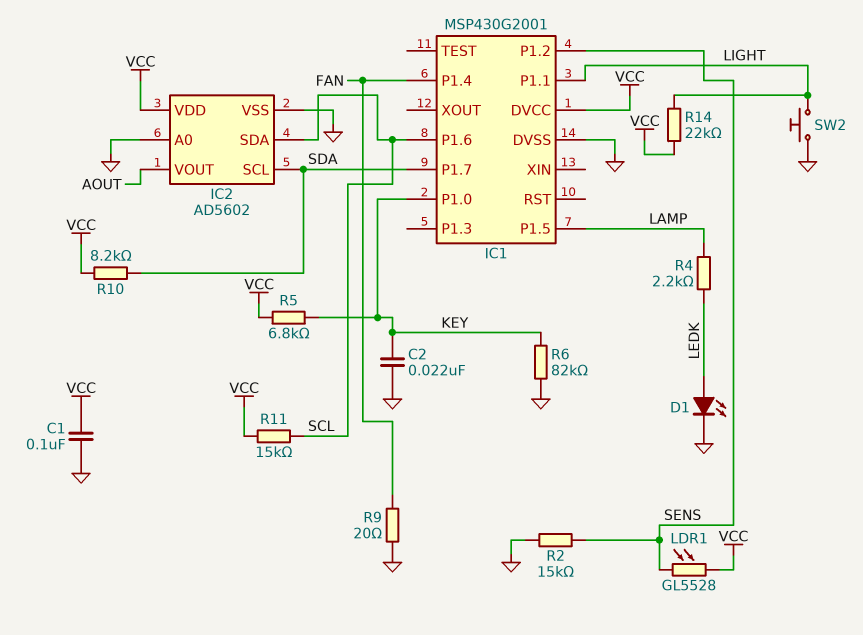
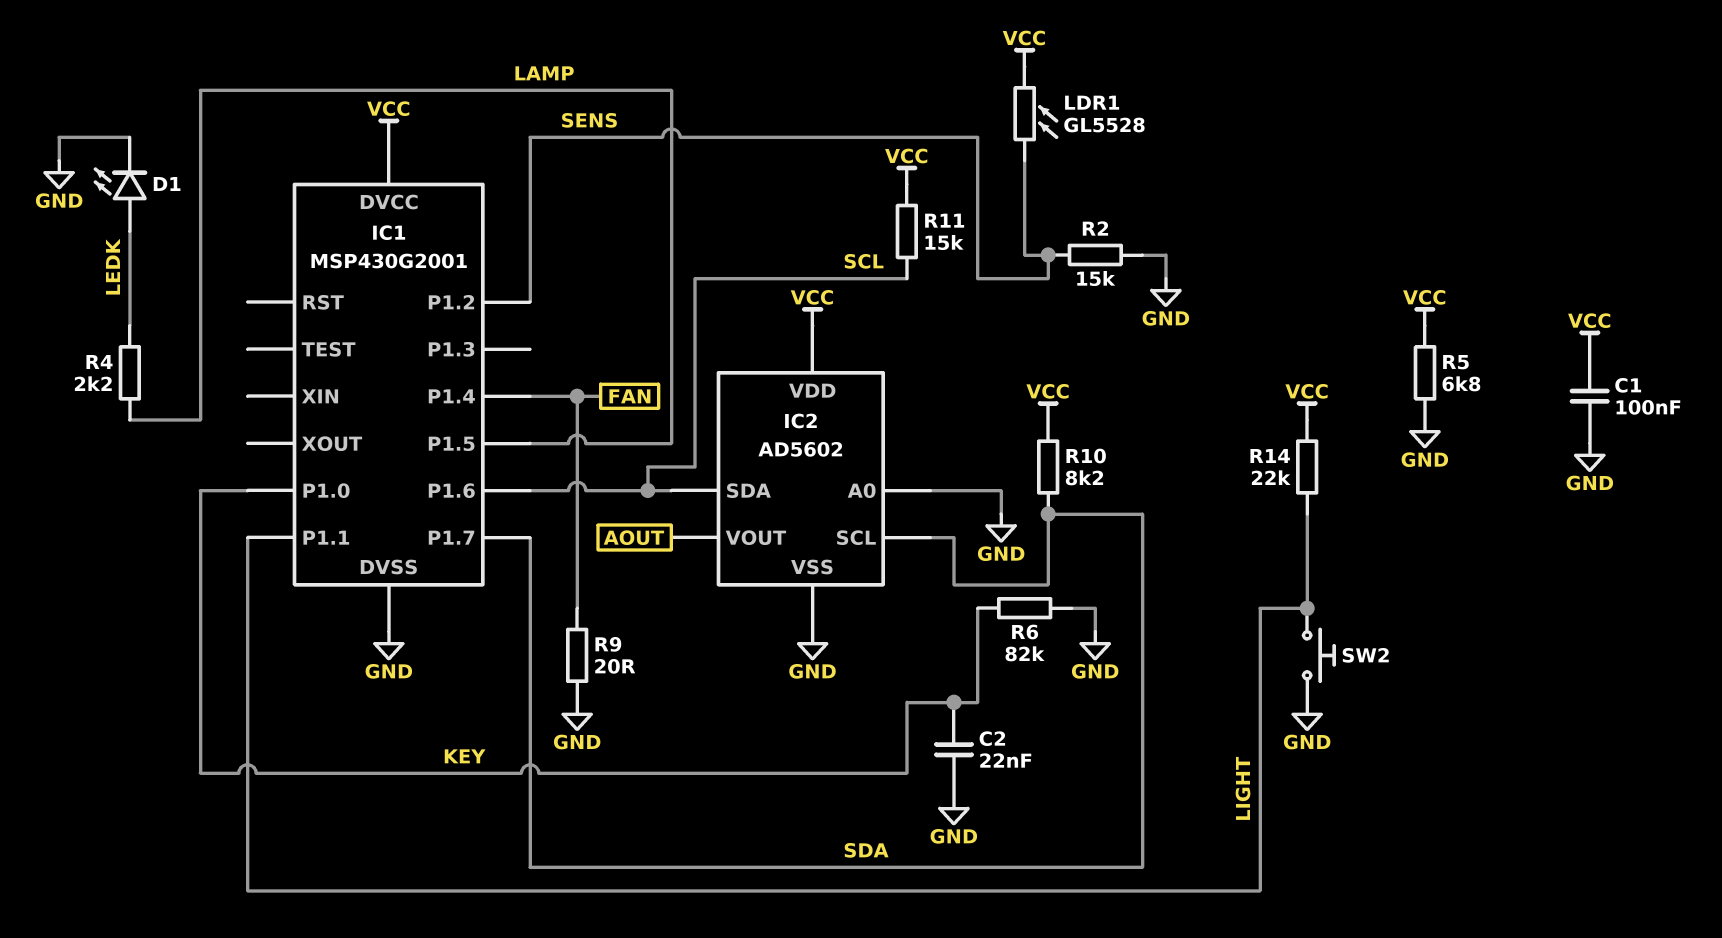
R5: 6.8k (KEY, VCC) -> 6.8k (GND, VCC)

